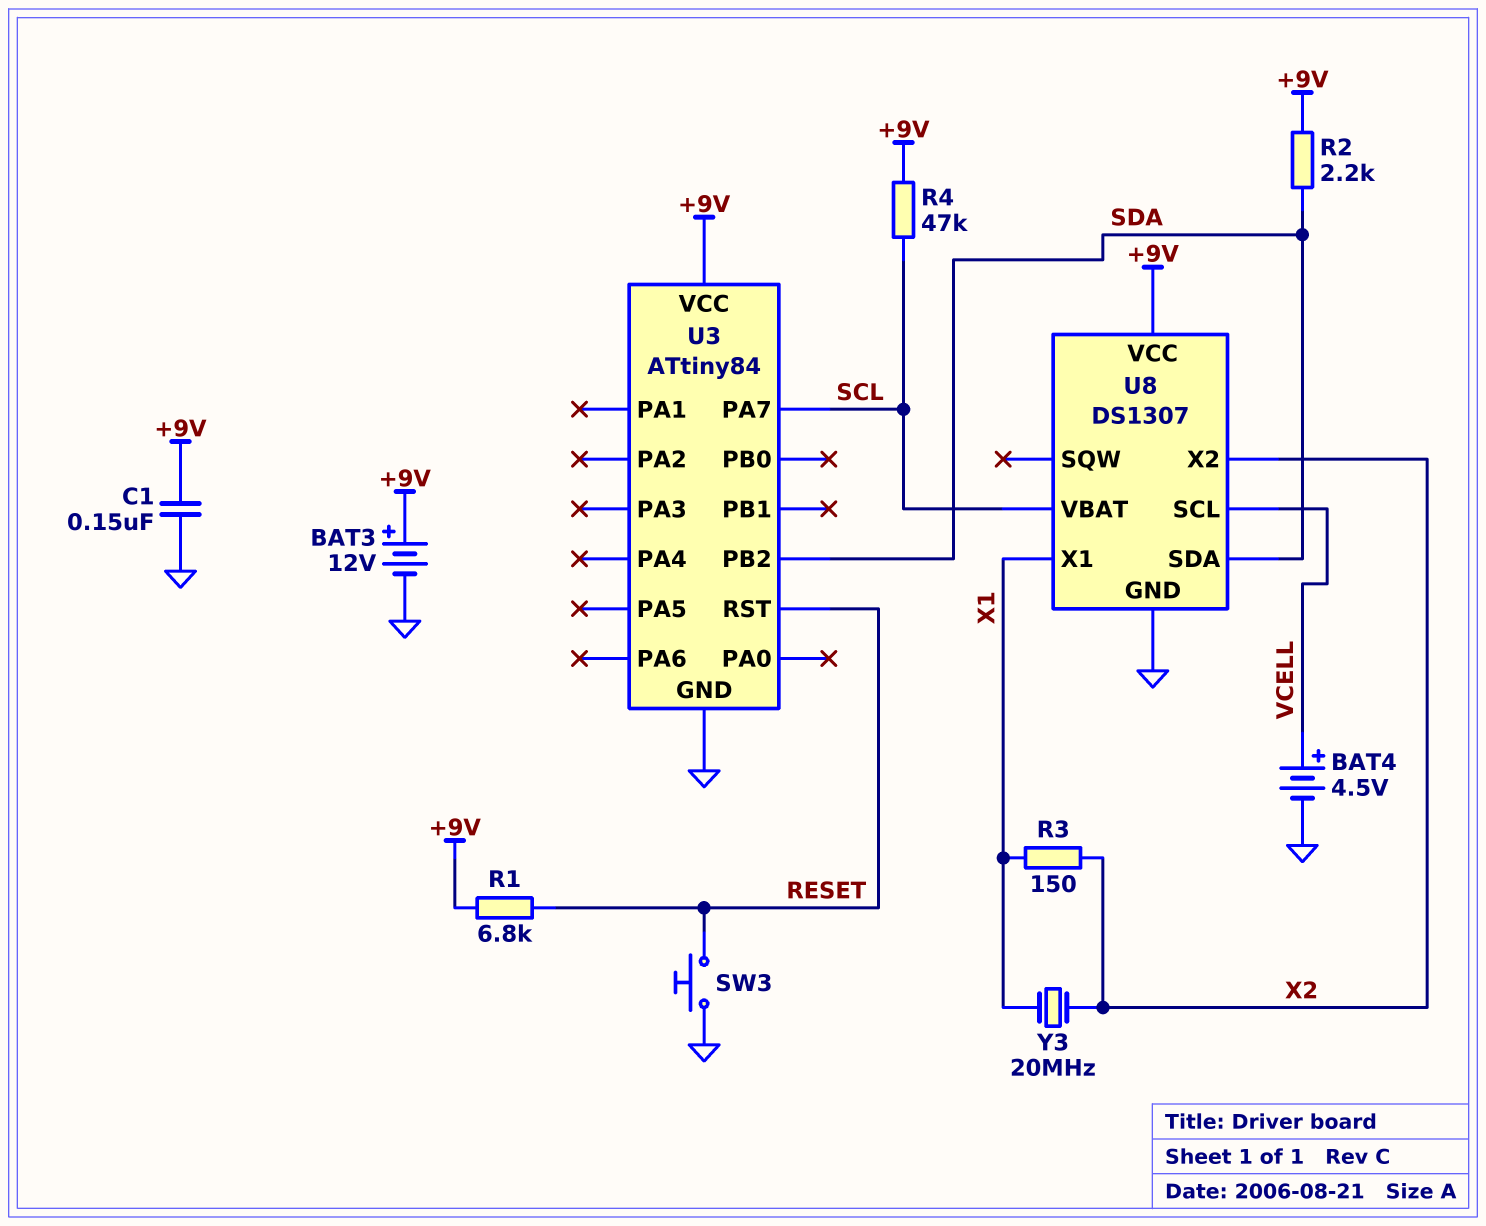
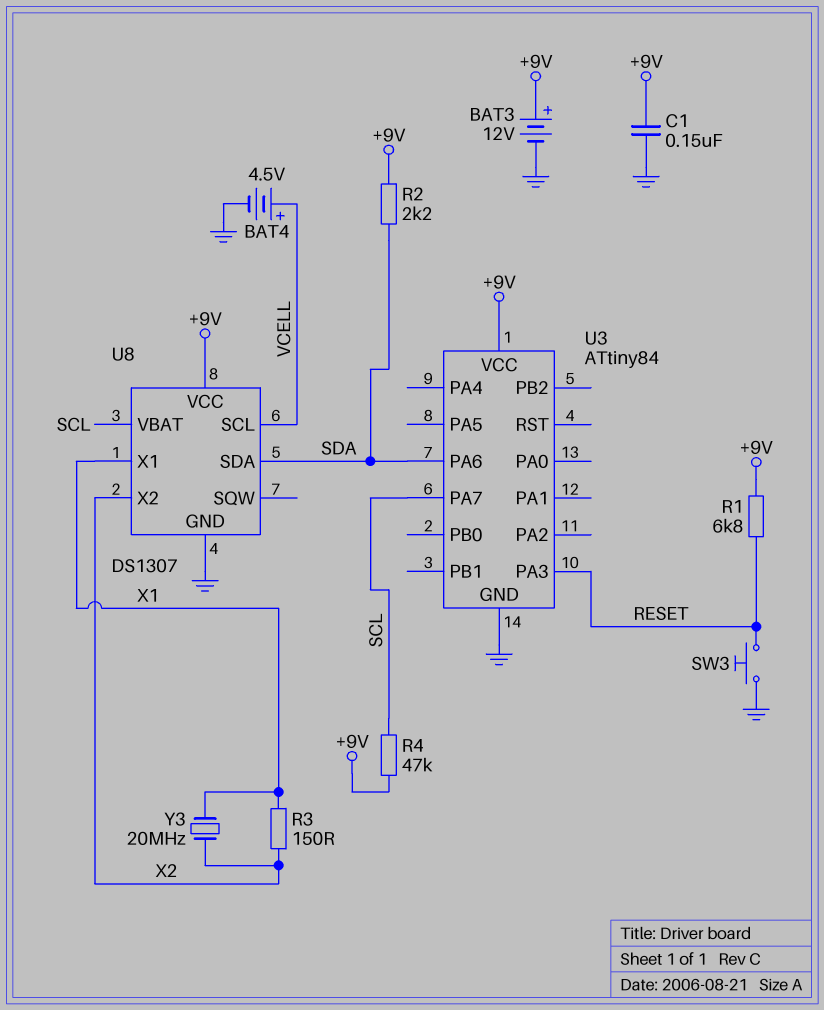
U3 pin PA3: none -> RESET
U3 pin PA6: none -> SDA
U3 pin PB2: SDA -> none
U3 pin RST: RESET -> none

